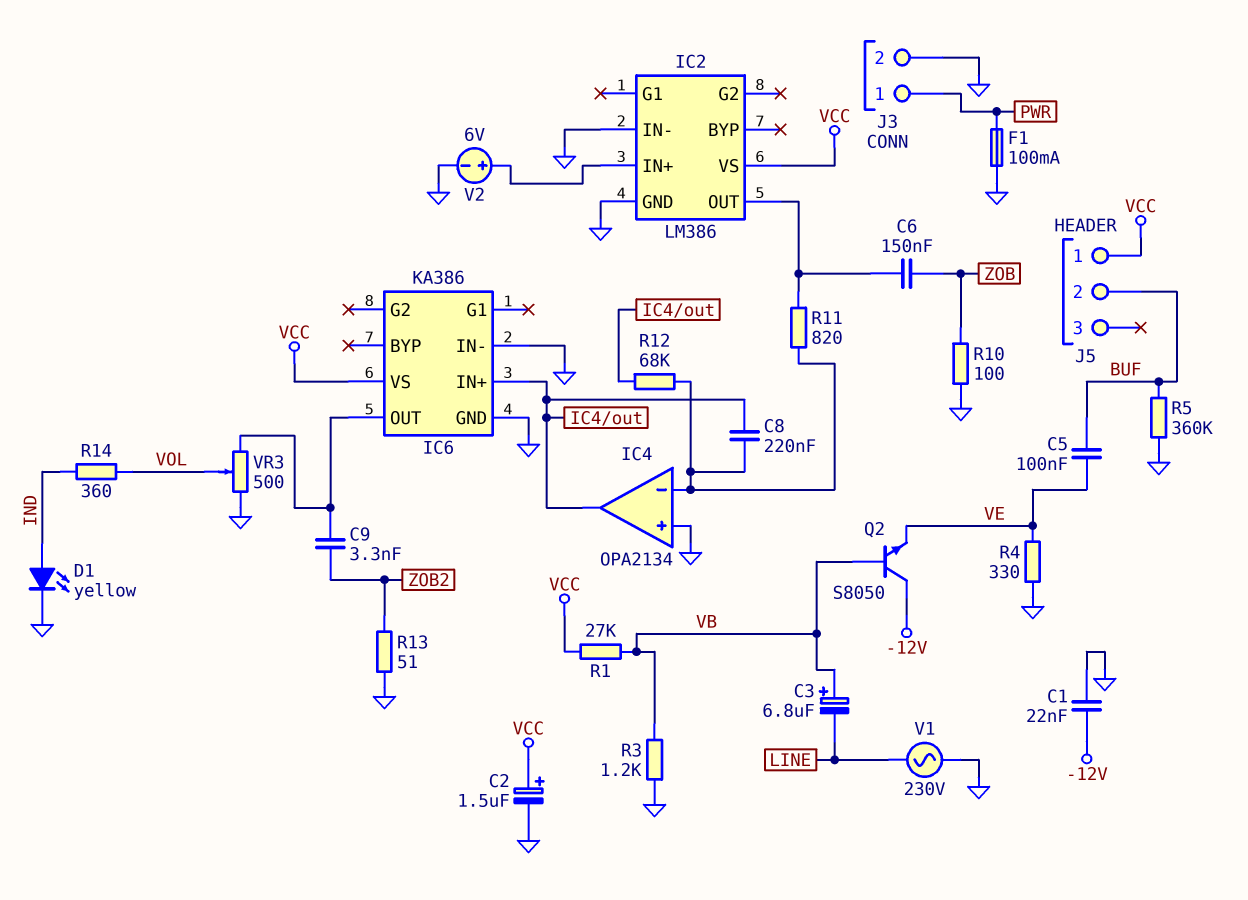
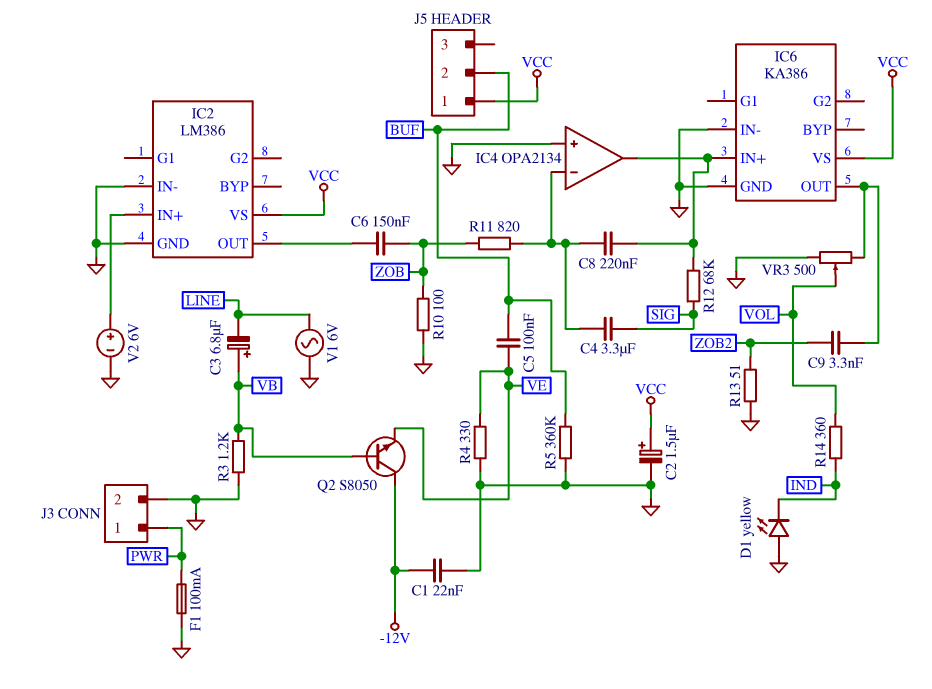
C4: none -> 3.3uF (IC4/in-, SIG)
D1: LED yellow (A IND, K GND) -> LED yellow (A GND, K IND)
R1: 27k (VB, VCC) -> none
R11: 820 (IC2/OUT, IC4/in-) -> 820 (IC4/in-, ZOB)
R12: 68k (IC4/in-, IC4/out) -> 68k (IC4/out, SIG)
V1: AC 230V (GND, LINE) -> AC 6V (GND, LINE)

